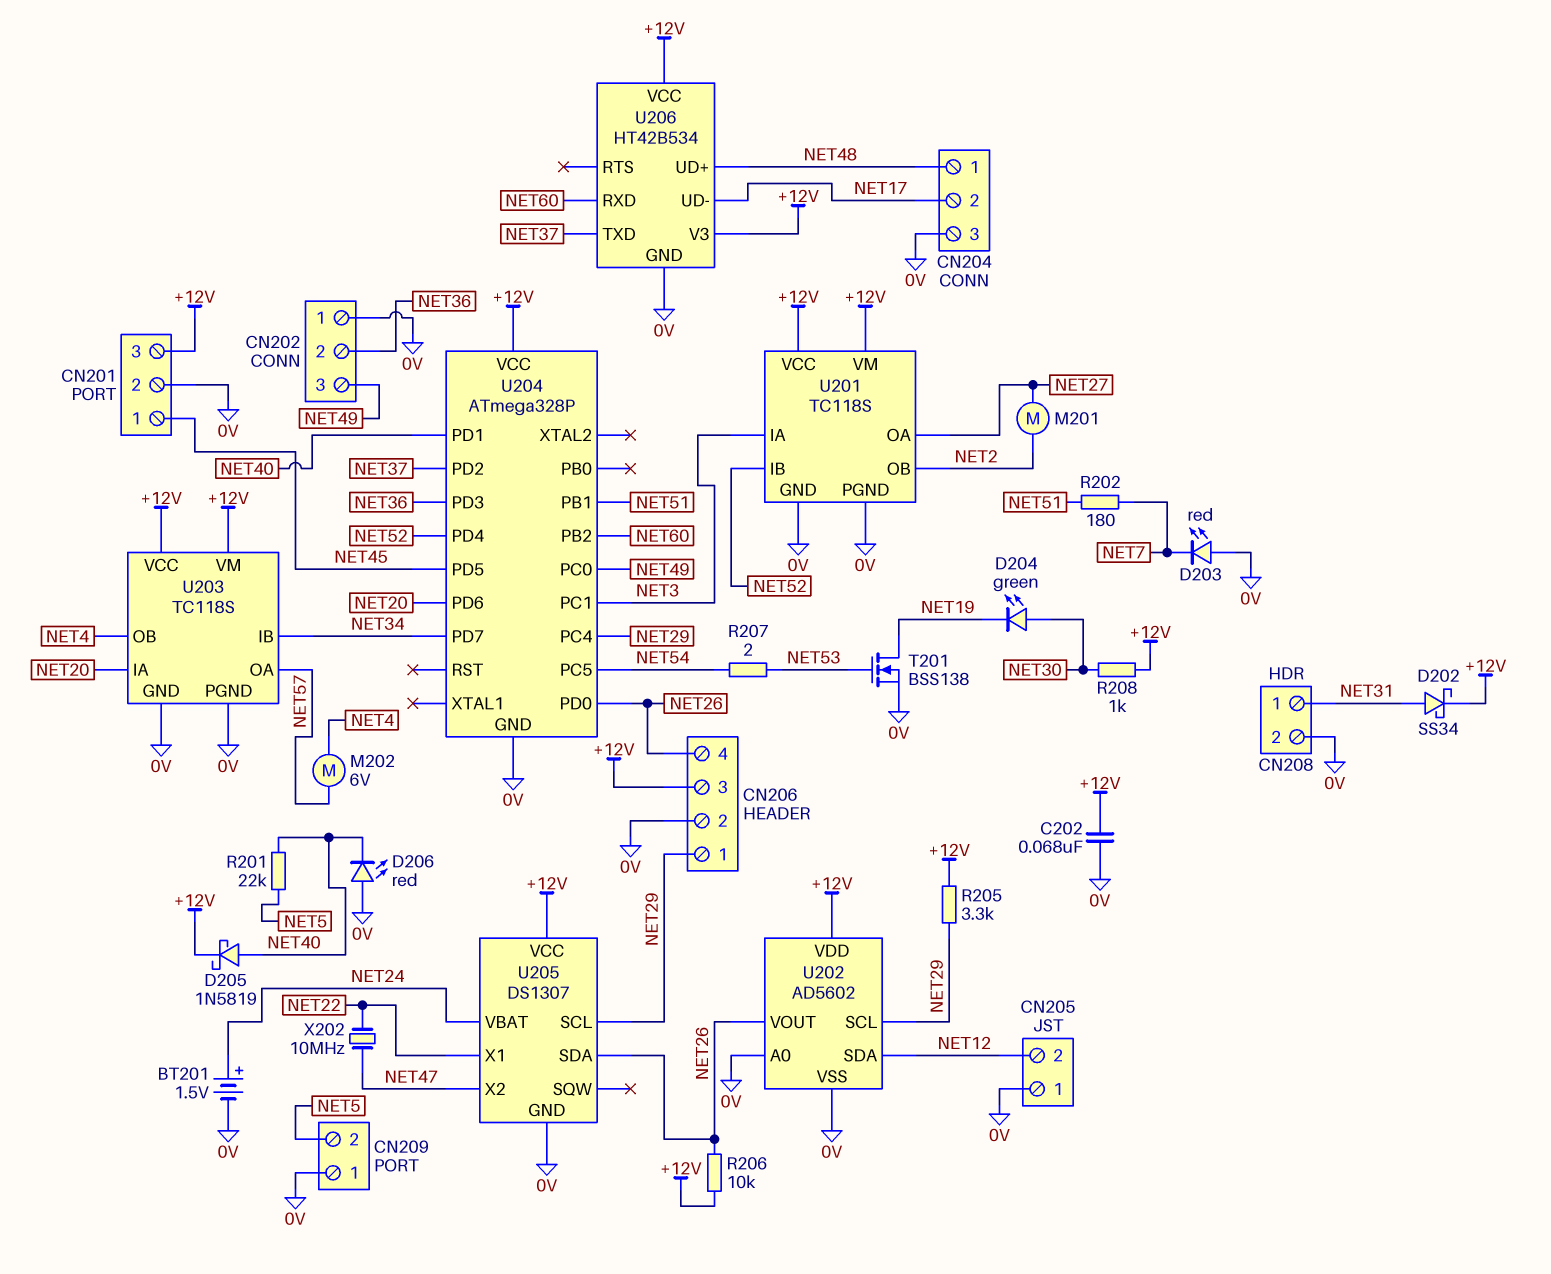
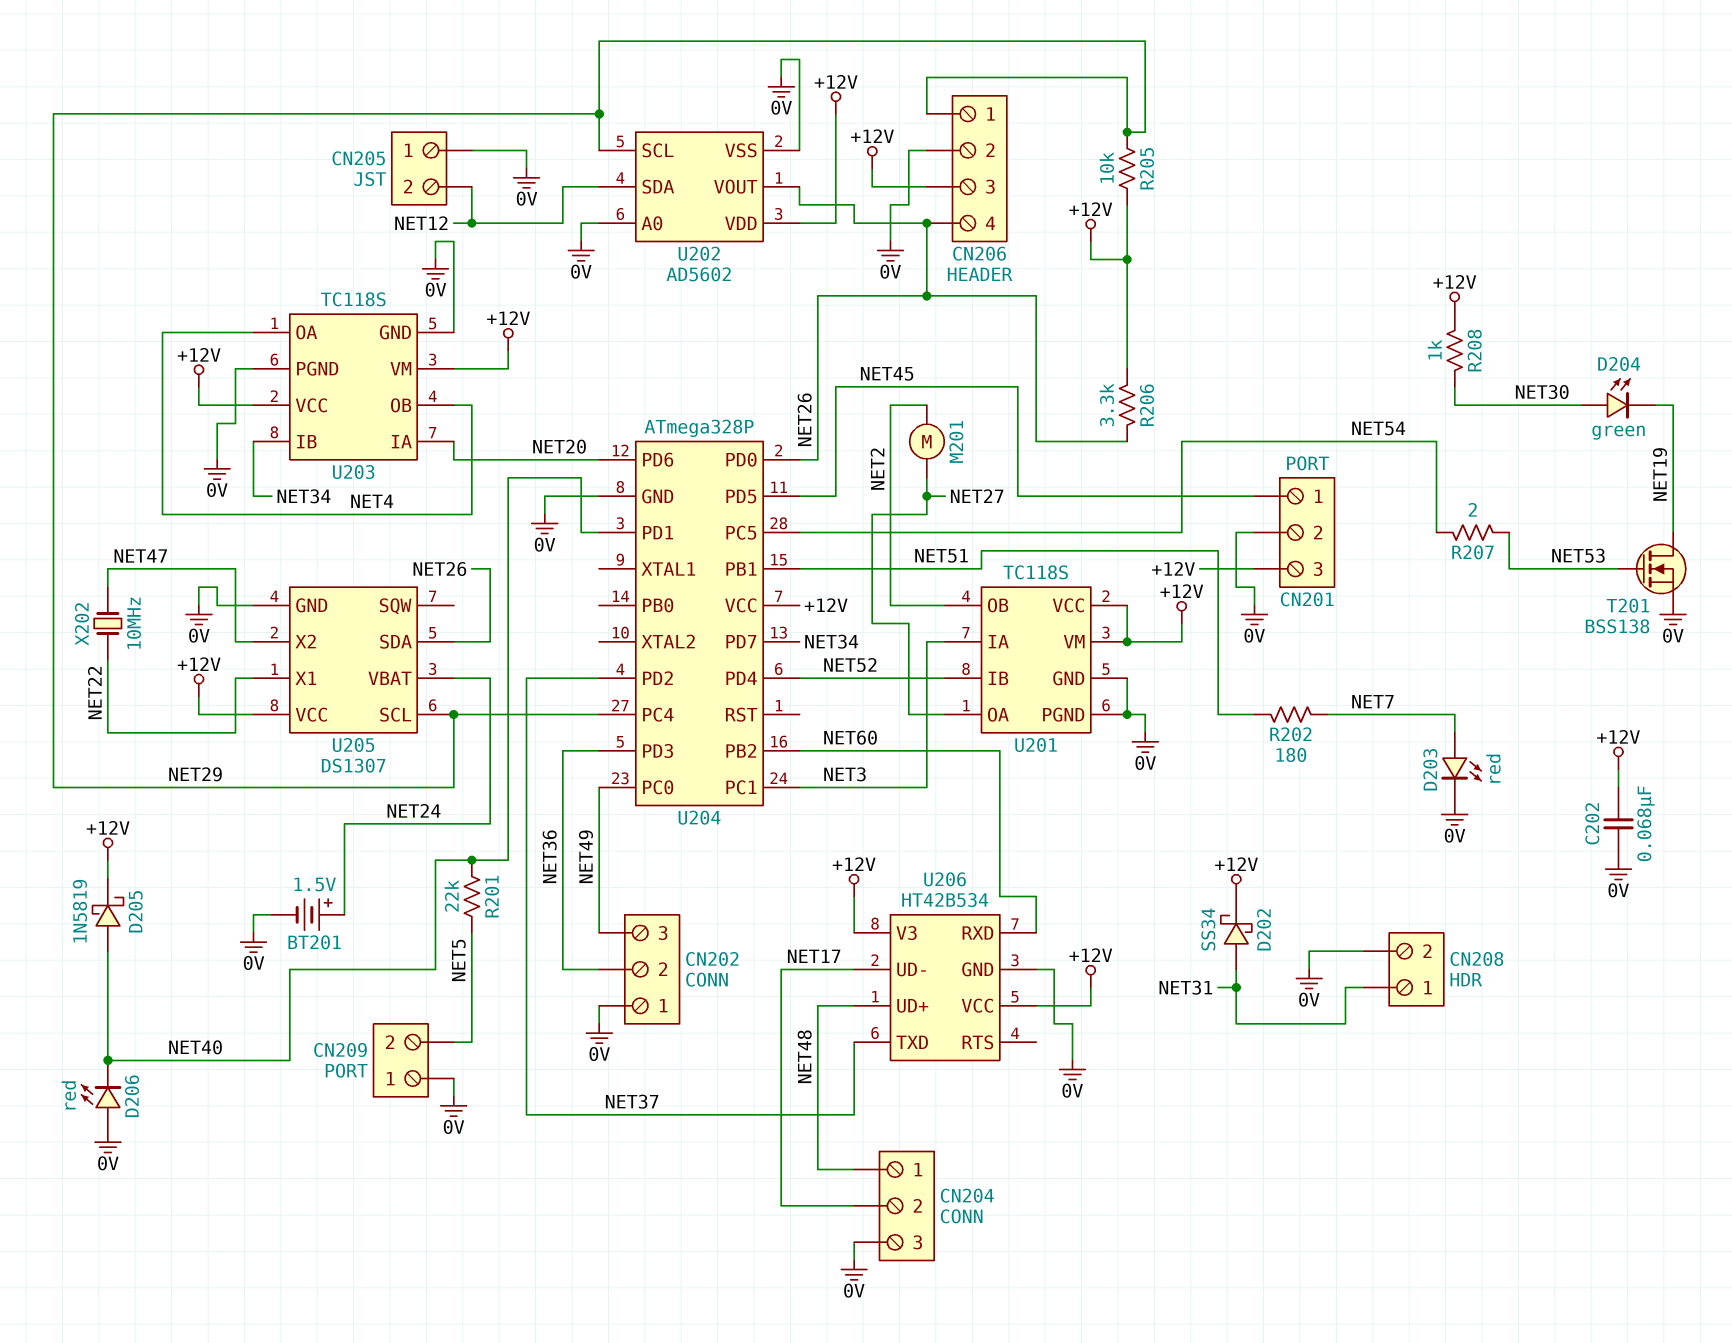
D203: LED red (A 0V, K NET7) -> LED red (A NET7, K 0V)
M202: motor 6V (NET4, NET57) -> none
R205: 3.3k (+12V, NET29) -> 10k (+12V, NET29)
R206: 10k (+12V, NET26) -> 3.3k (+12V, NET26)
U203 pin OA: NET57 -> NET4

